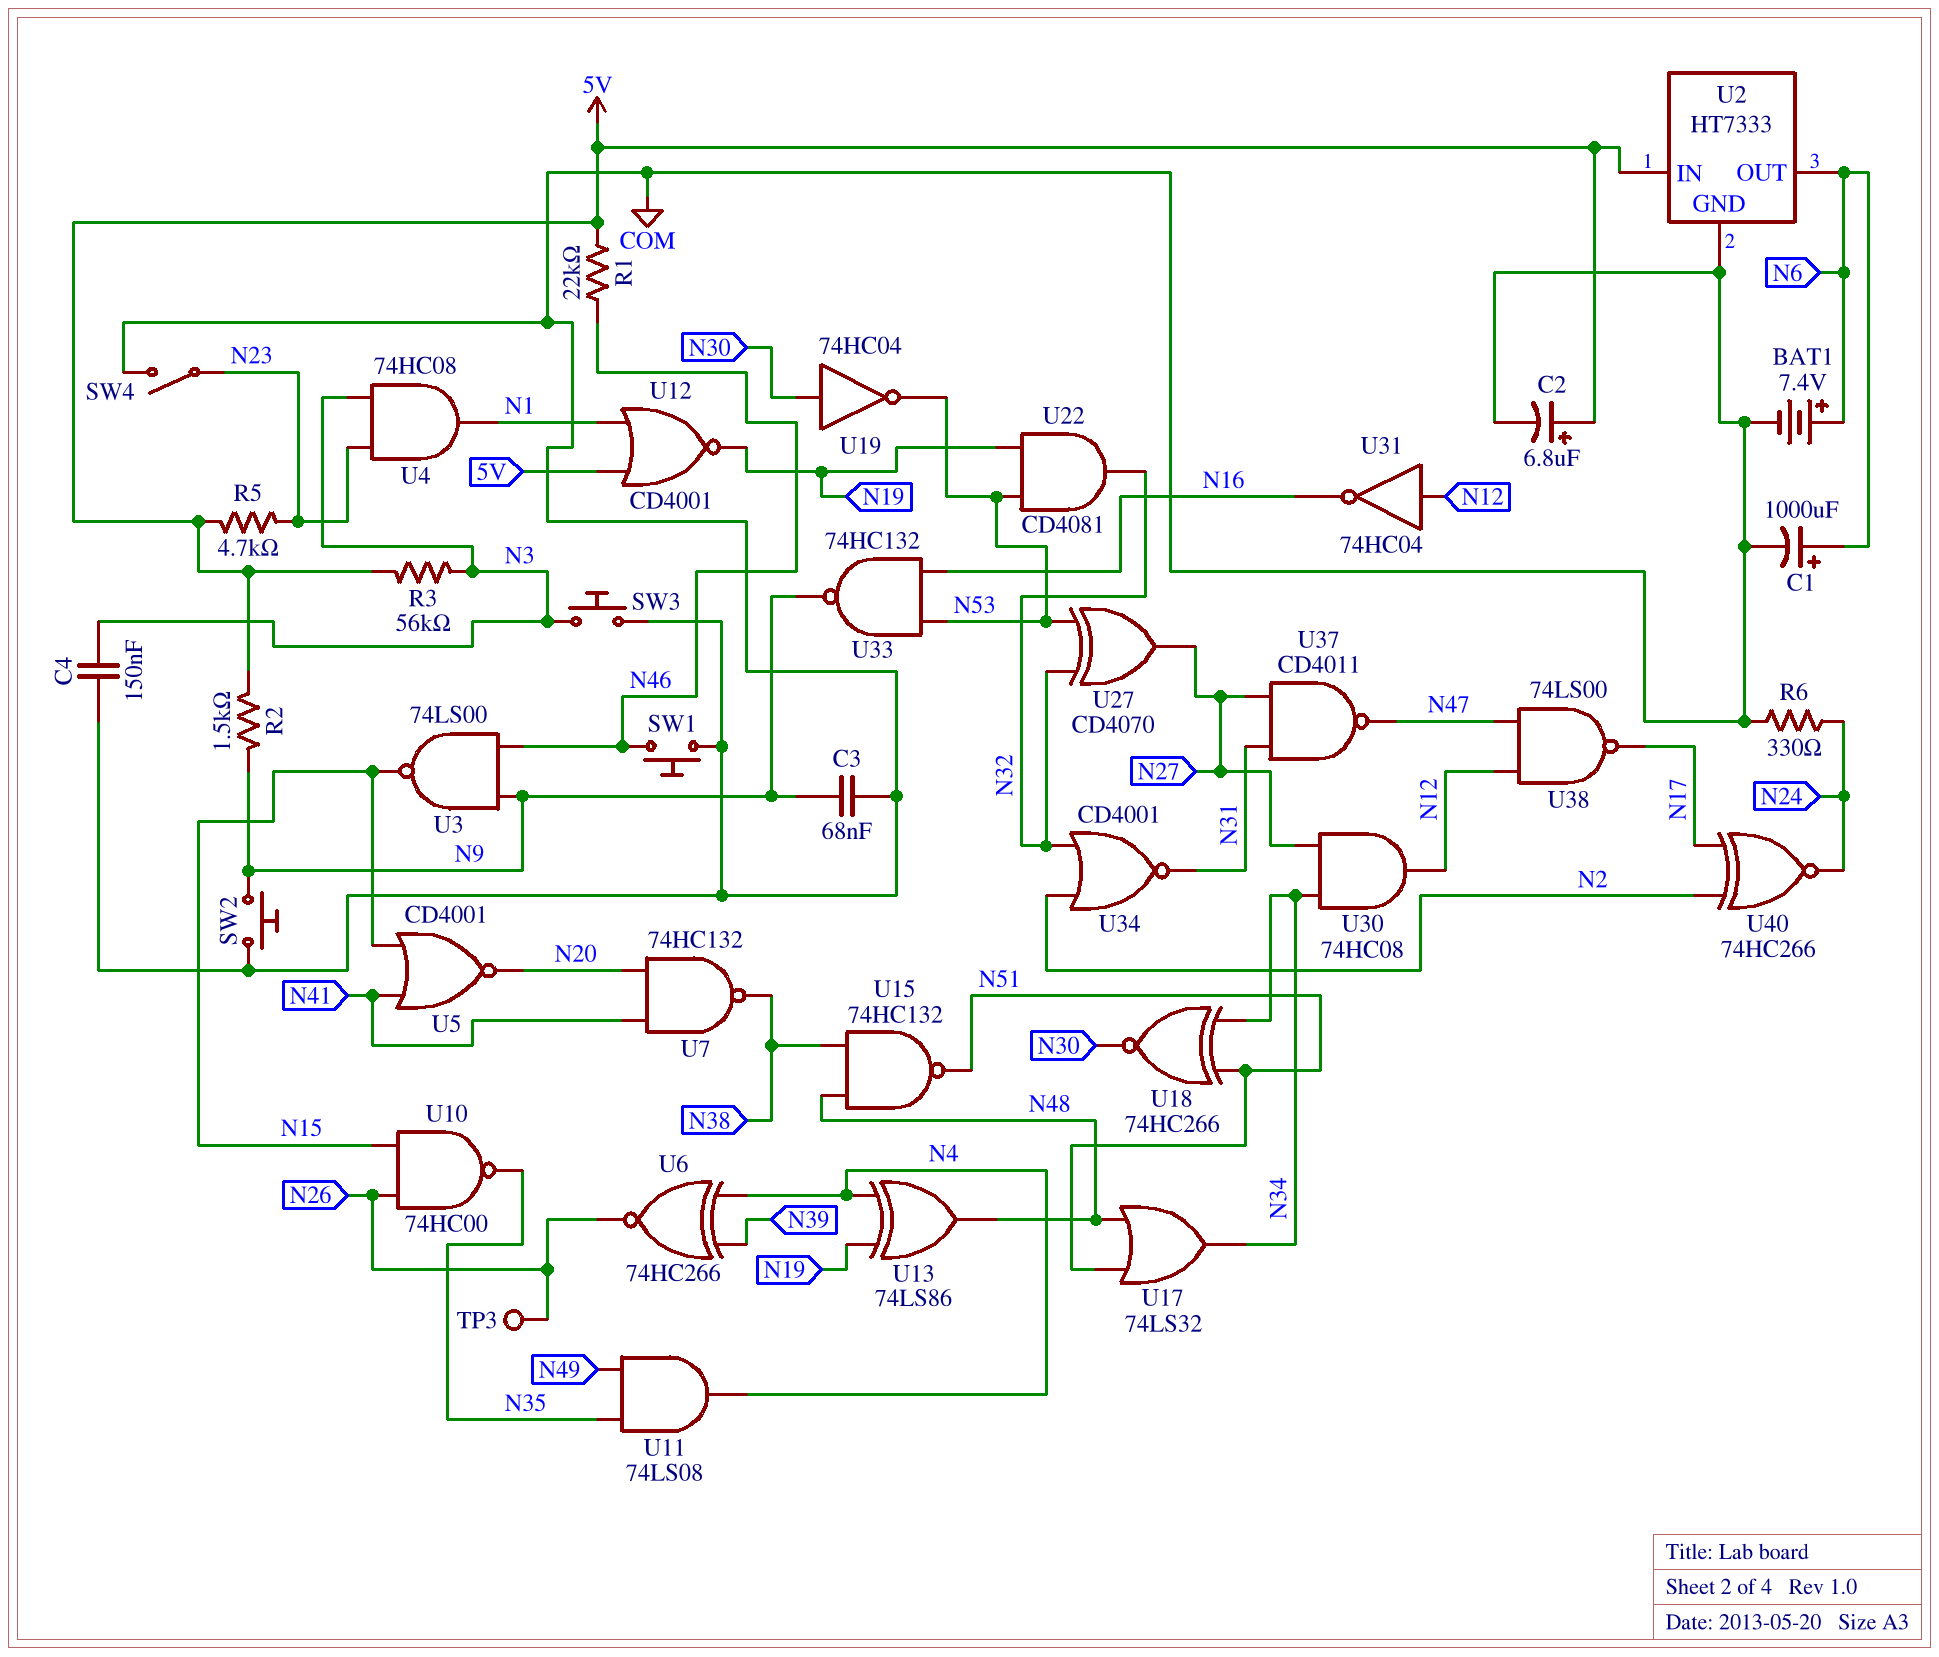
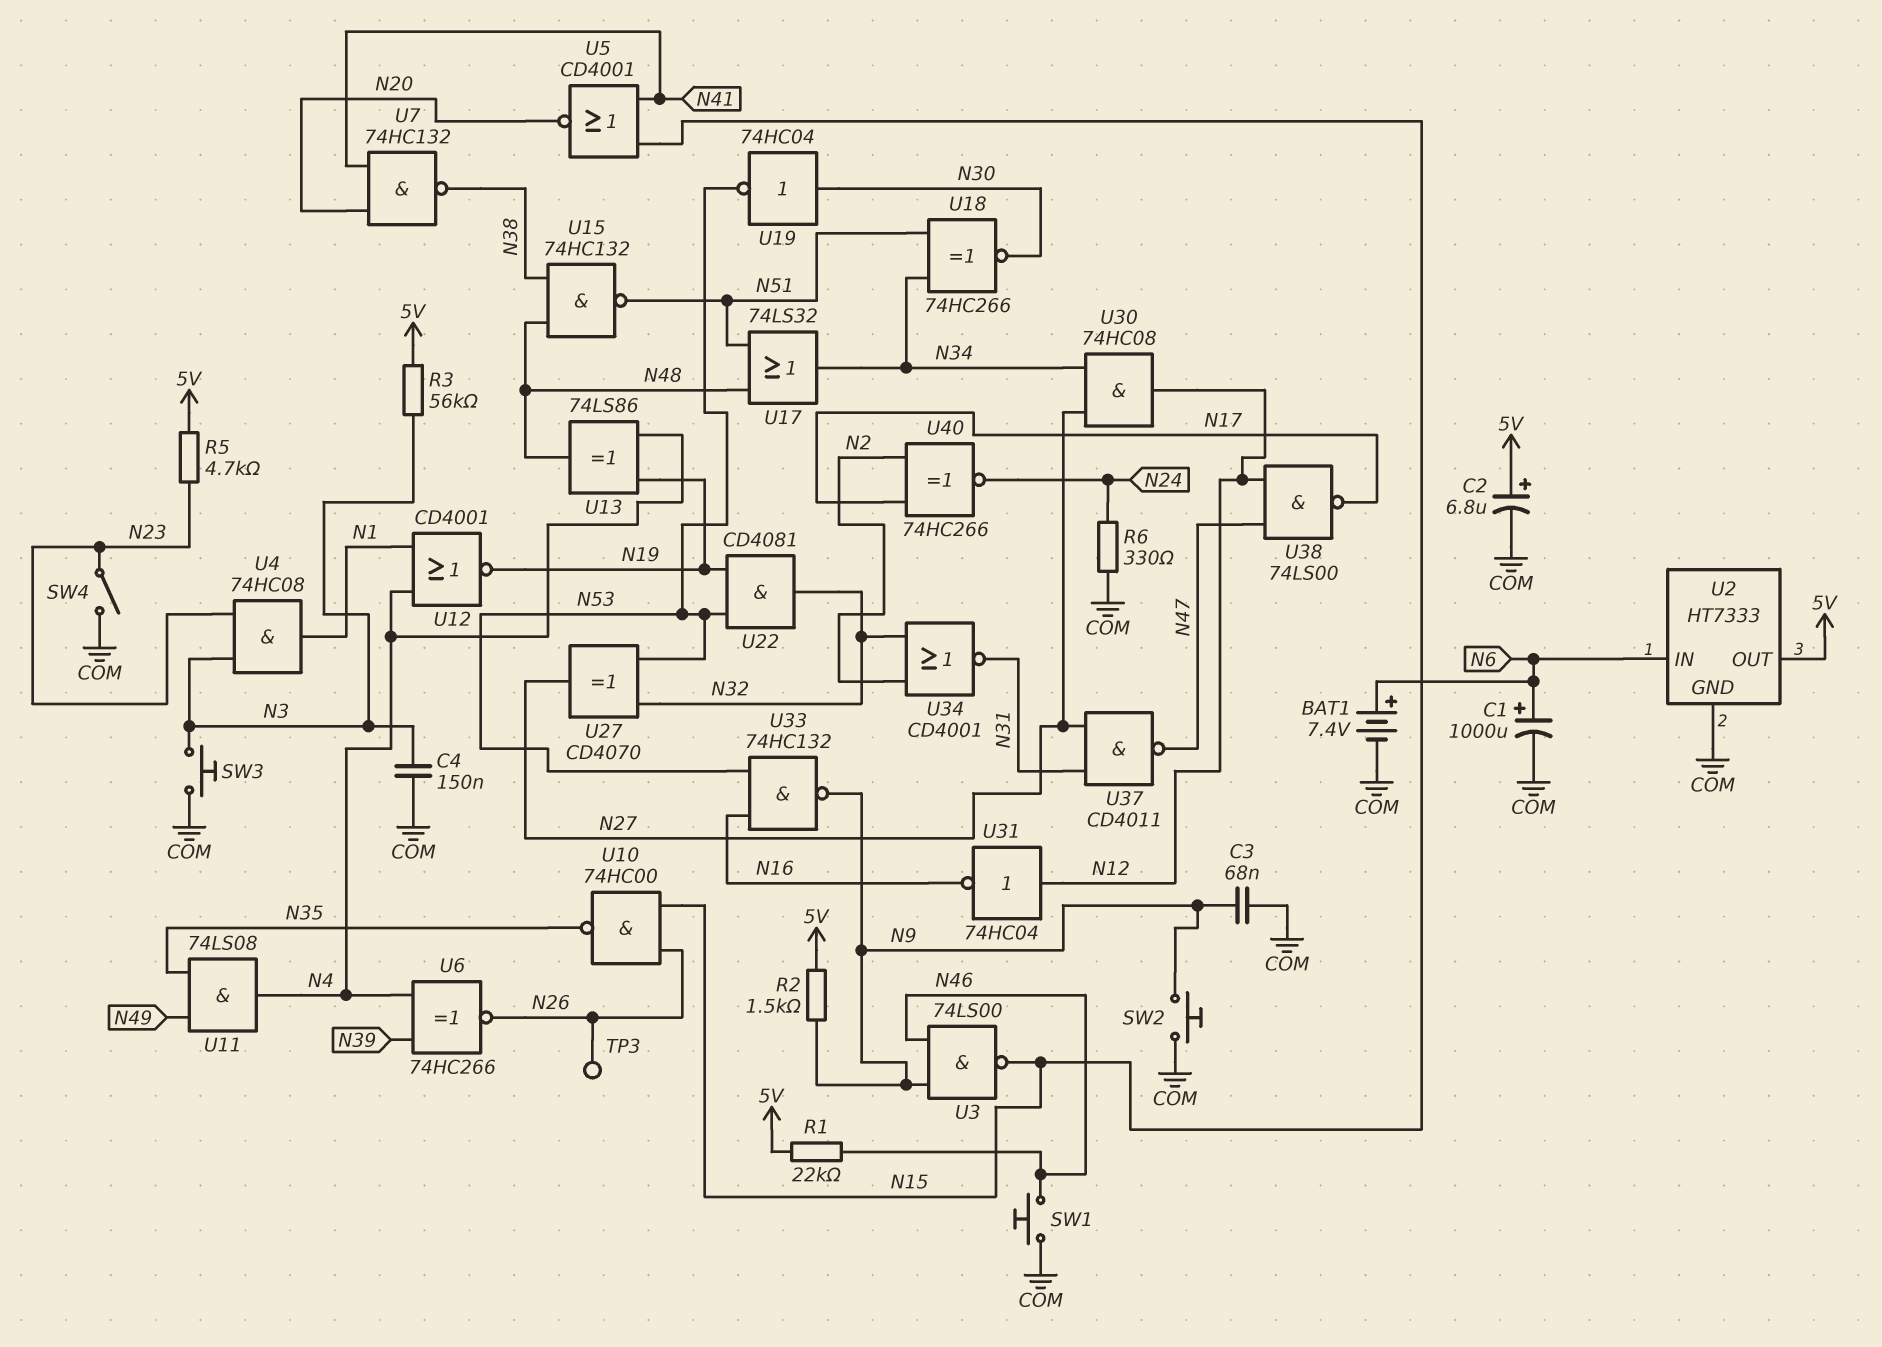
U2 pin IN: 5V -> N6
U2 pin OUT: N6 -> 5V
U12: NOR CD4001 (in 5V, in N1, out N19) -> NOR CD4001 (in N1, in N4, out N19)

